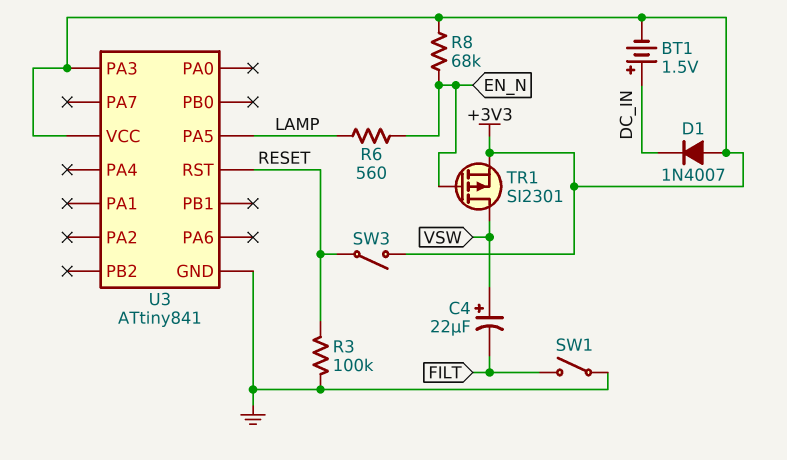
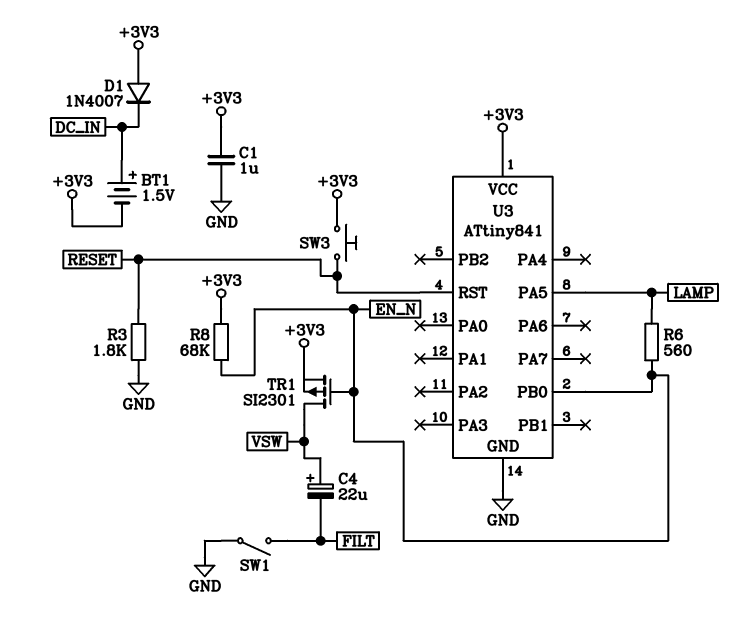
C1: none -> 1uF (+3V3, GND)
R3: 100k (GND, RESET) -> 1.8k (GND, RESET)
SW3: switch (+3V3, RESET) -> button (+3V3, RESET)
U3 pin PA3: +3V3 -> none
U3 pin PB0: none -> EN_N

